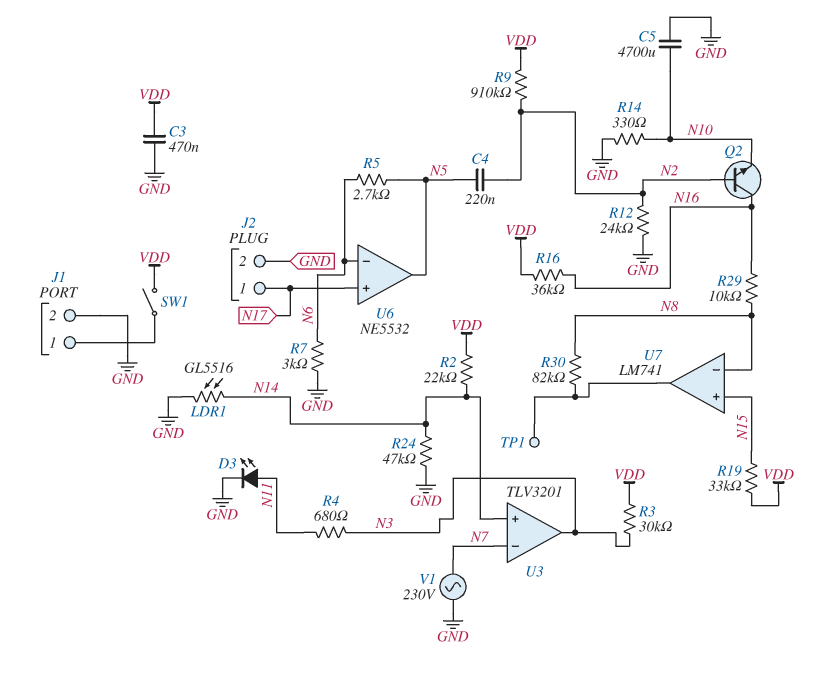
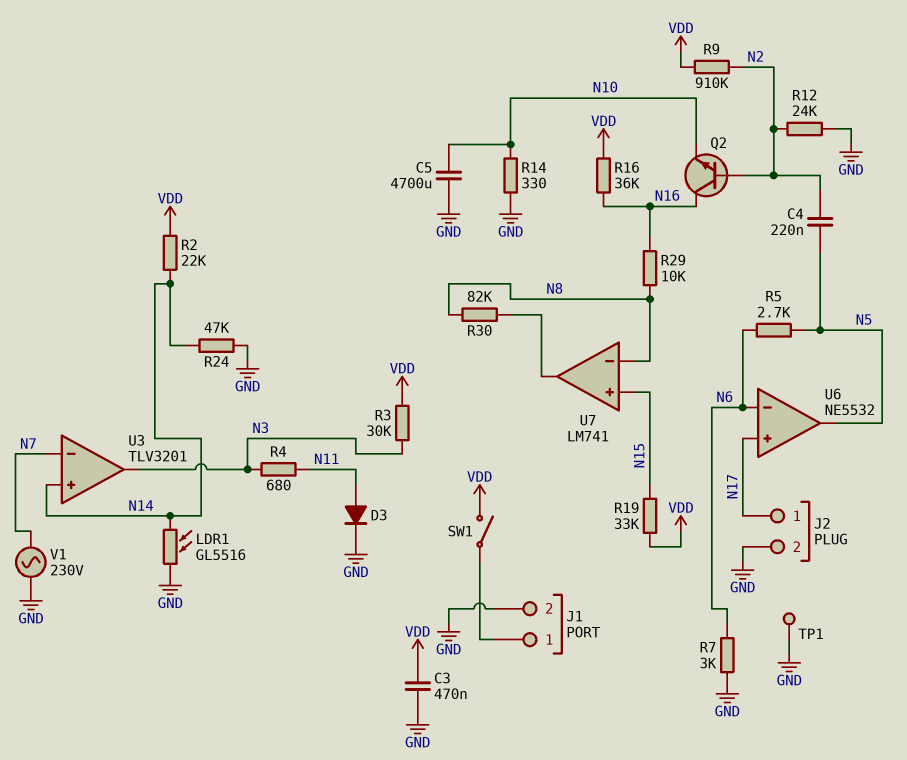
D3: LED (A N11, K GND) -> diode (A N11, K GND)
TP1: test point (U7/out) -> test point (GND)

